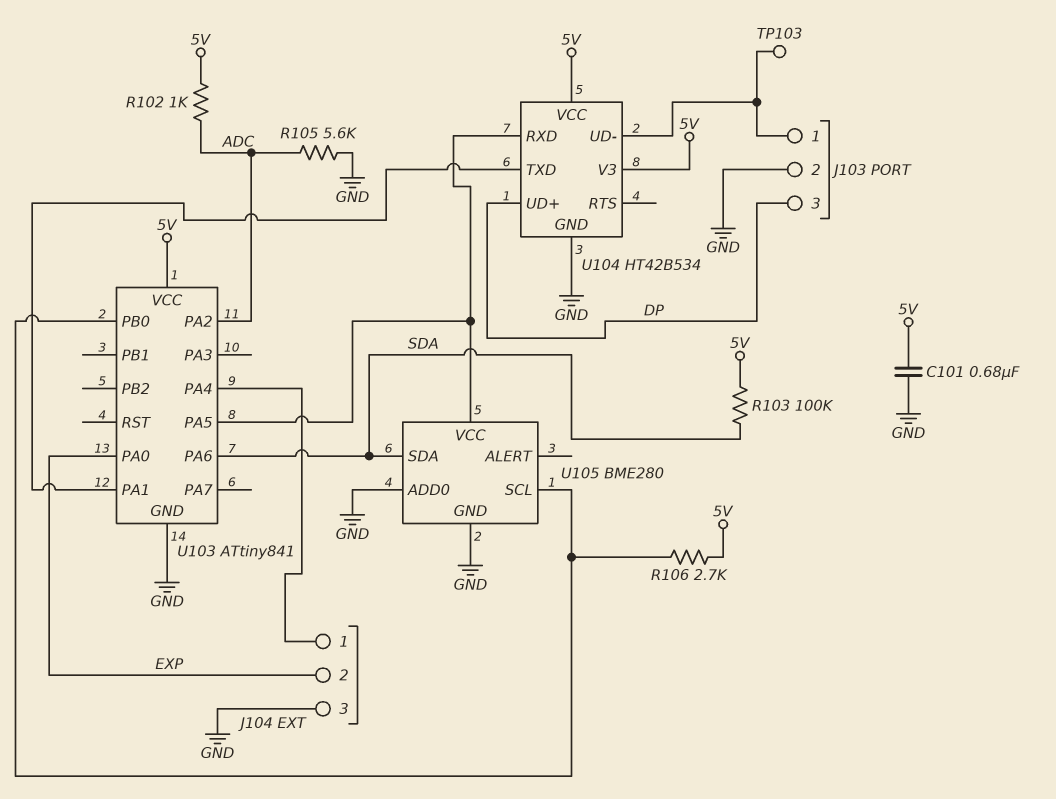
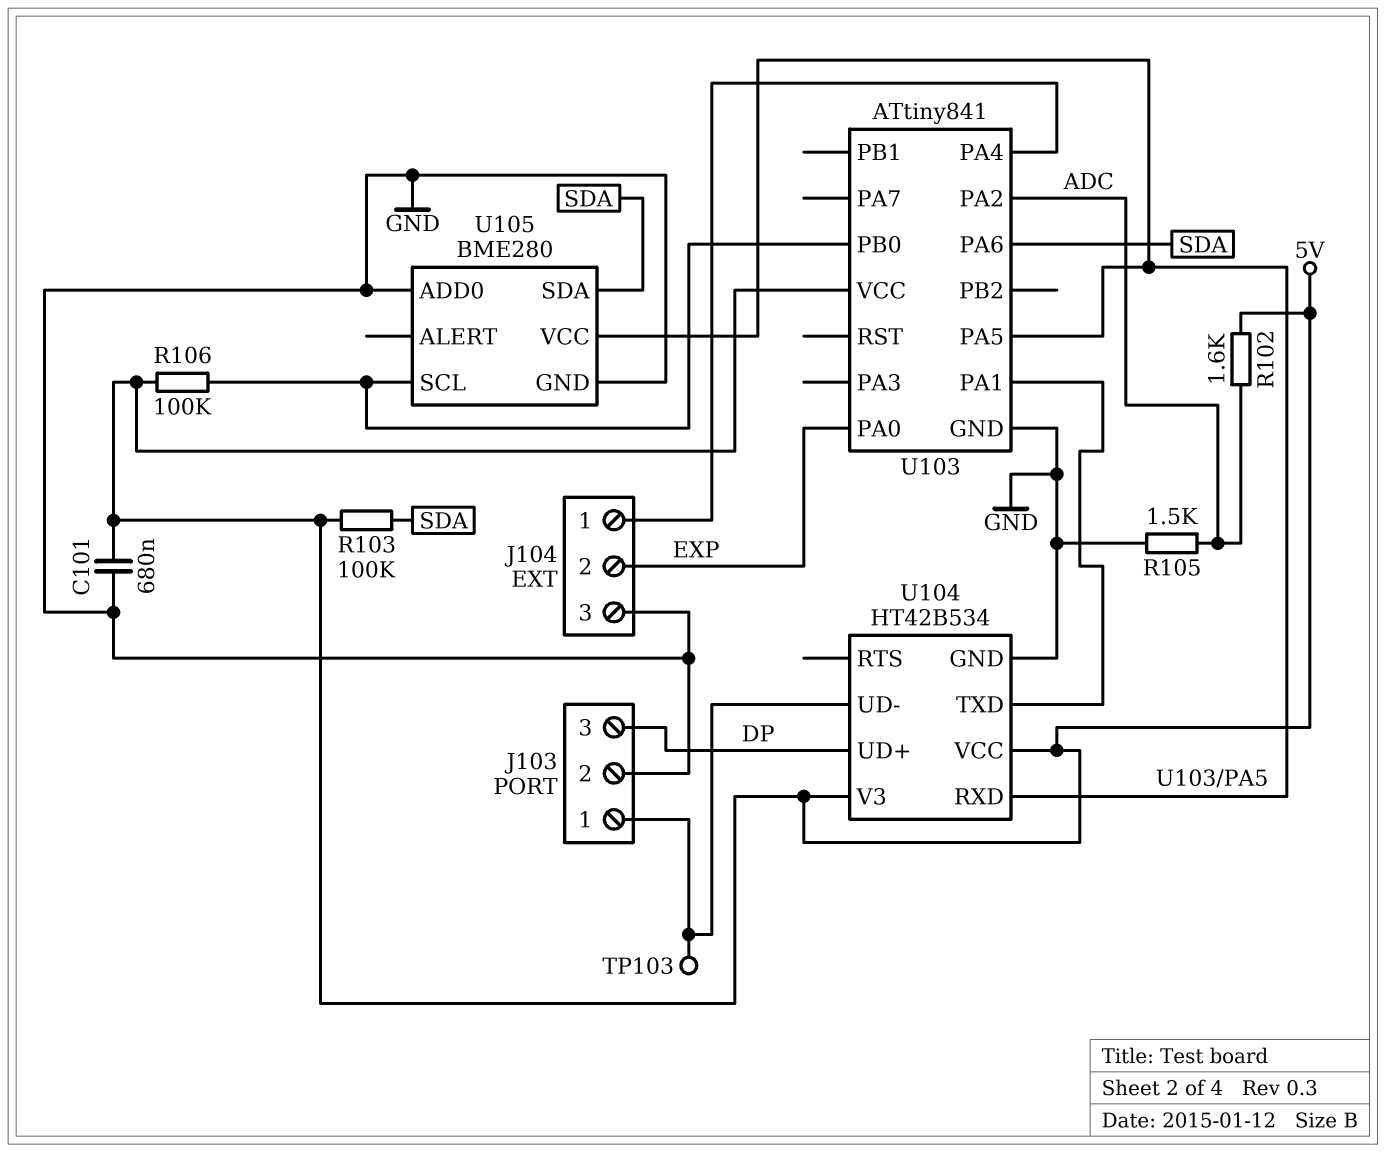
R102: 1k (5V, ADC) -> 1.6k (5V, ADC)
R105: 5.6k (ADC, GND) -> 1.5k (ADC, GND)
R106: 2.7k (5V, U103/PB0) -> 100k (5V, U103/PB0)

